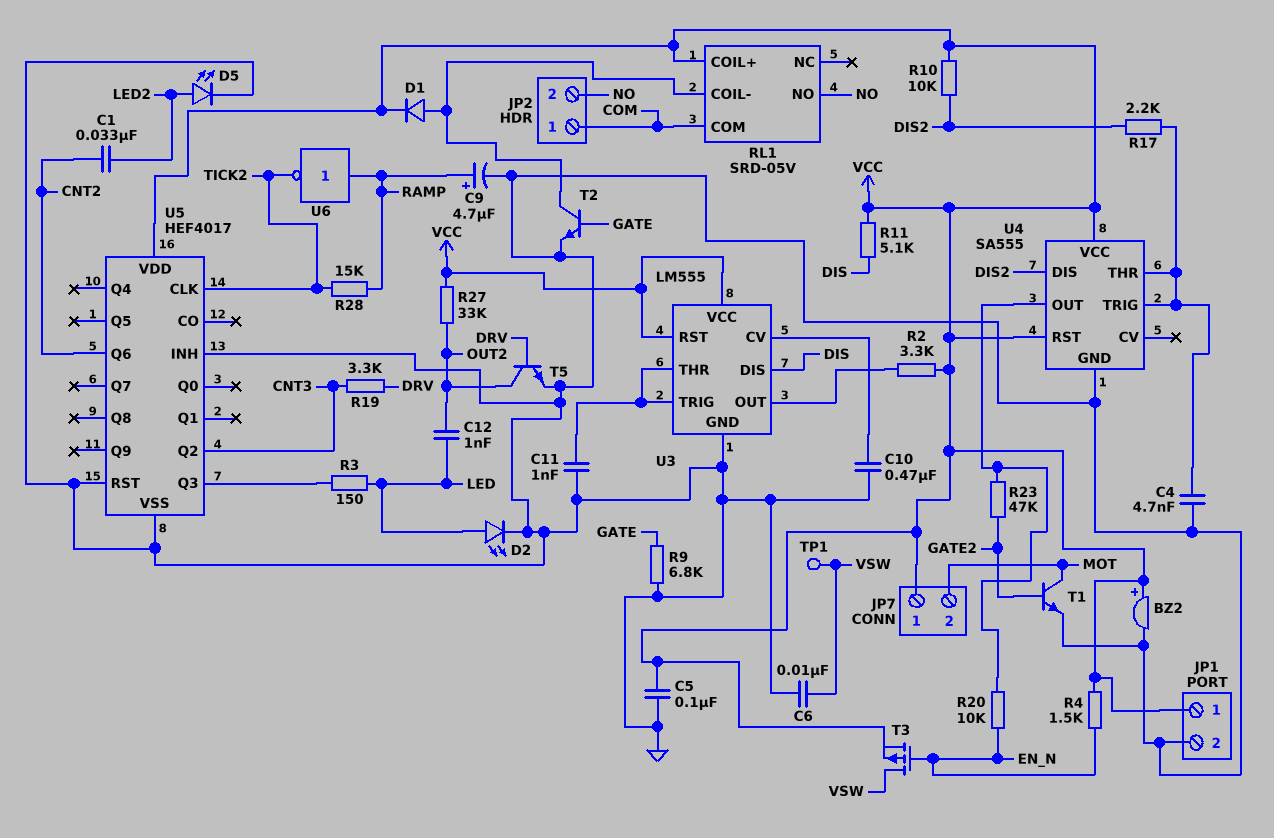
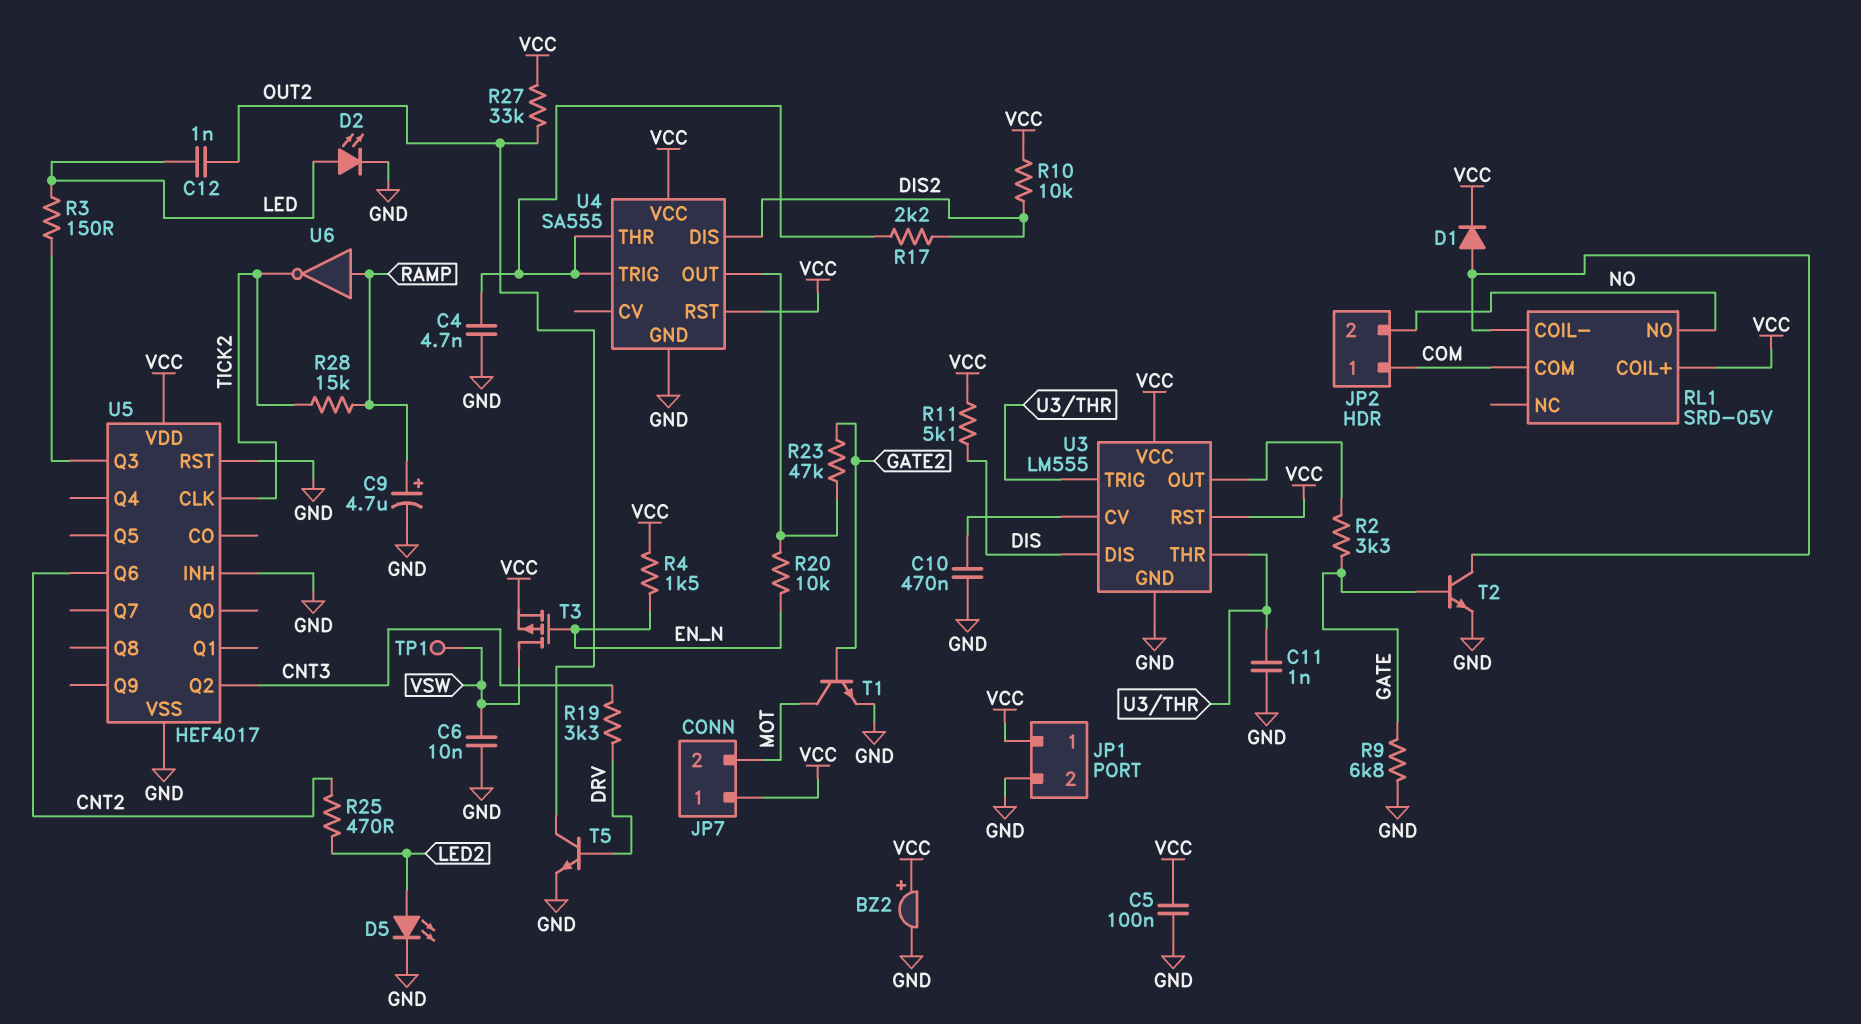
C1: 33nF (CNT2, LED2) -> none
R2: 3.3k (U3/OUT, VCC) -> 3.3k (GATE, U3/OUT)
R25: none -> 470 (CNT2, LED2)

